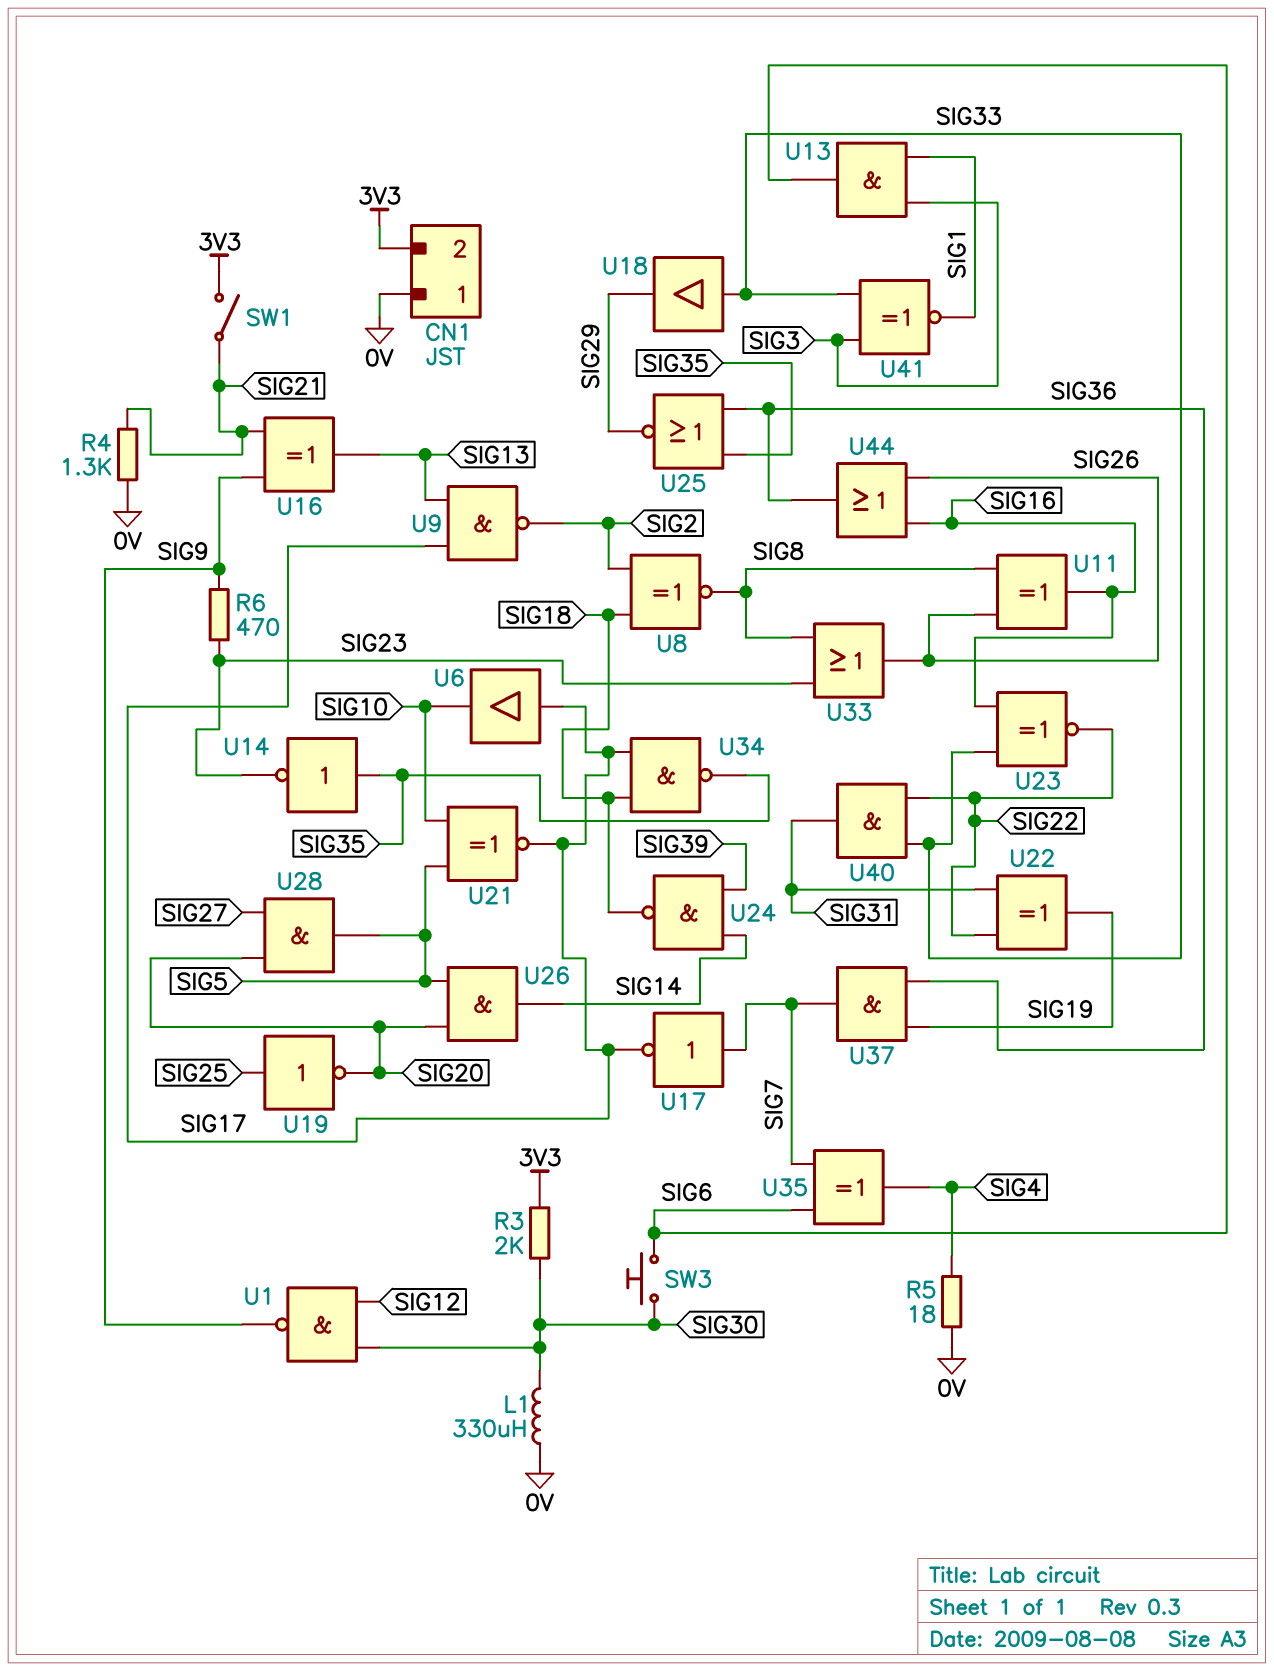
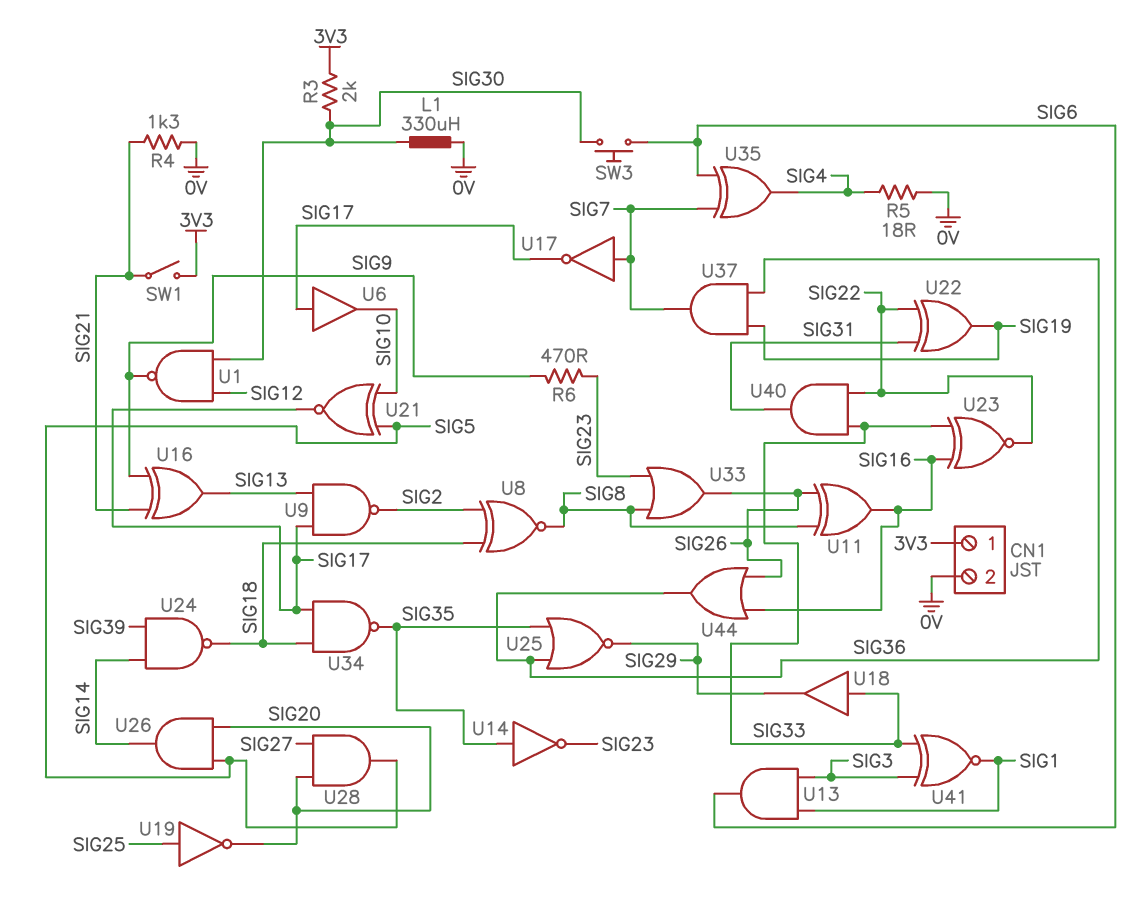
CN1 pin 1: 0V -> 3V3
CN1 pin 2: 3V3 -> 0V

